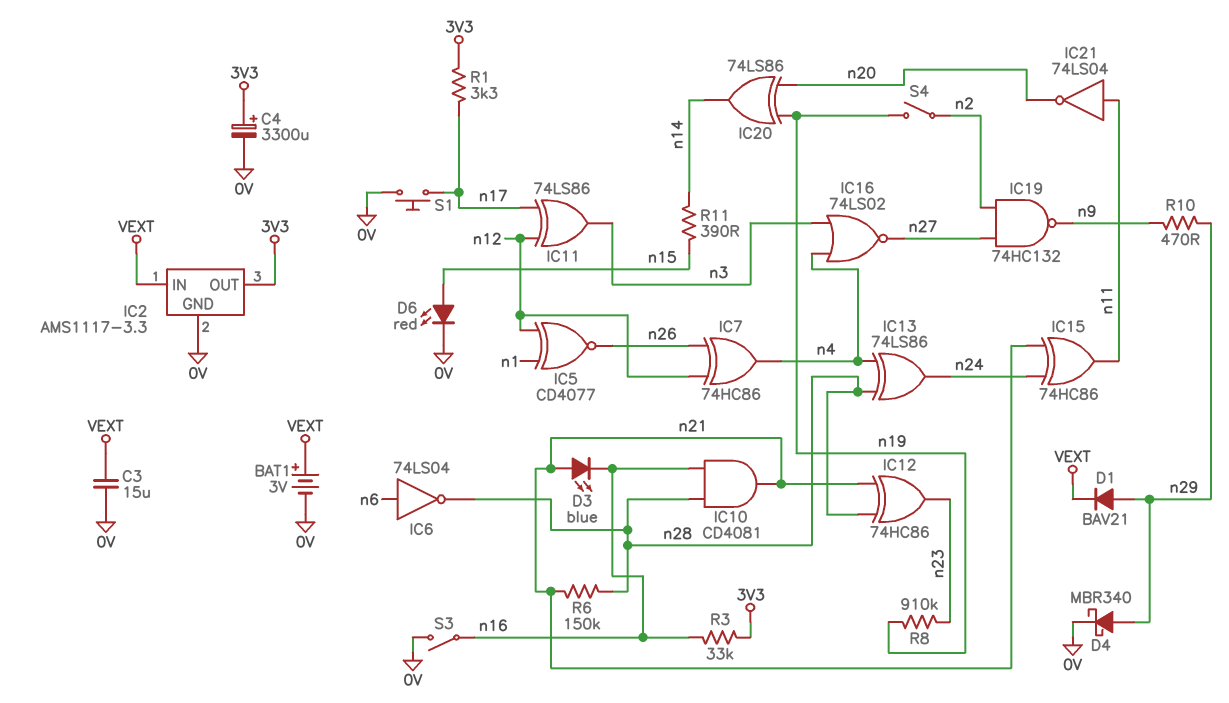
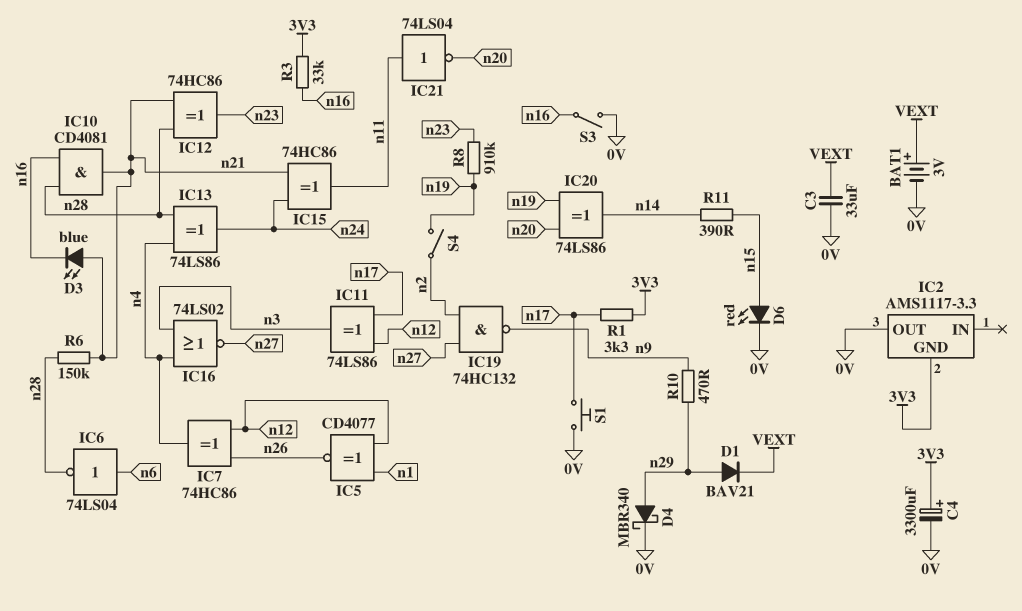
C3: 15uF (0V, VEXT) -> 33uF (0V, VEXT)
IC2 pin GND: 0V -> 3V3
IC2 pin IN: VEXT -> none
IC2 pin OUT: 3V3 -> 0V

